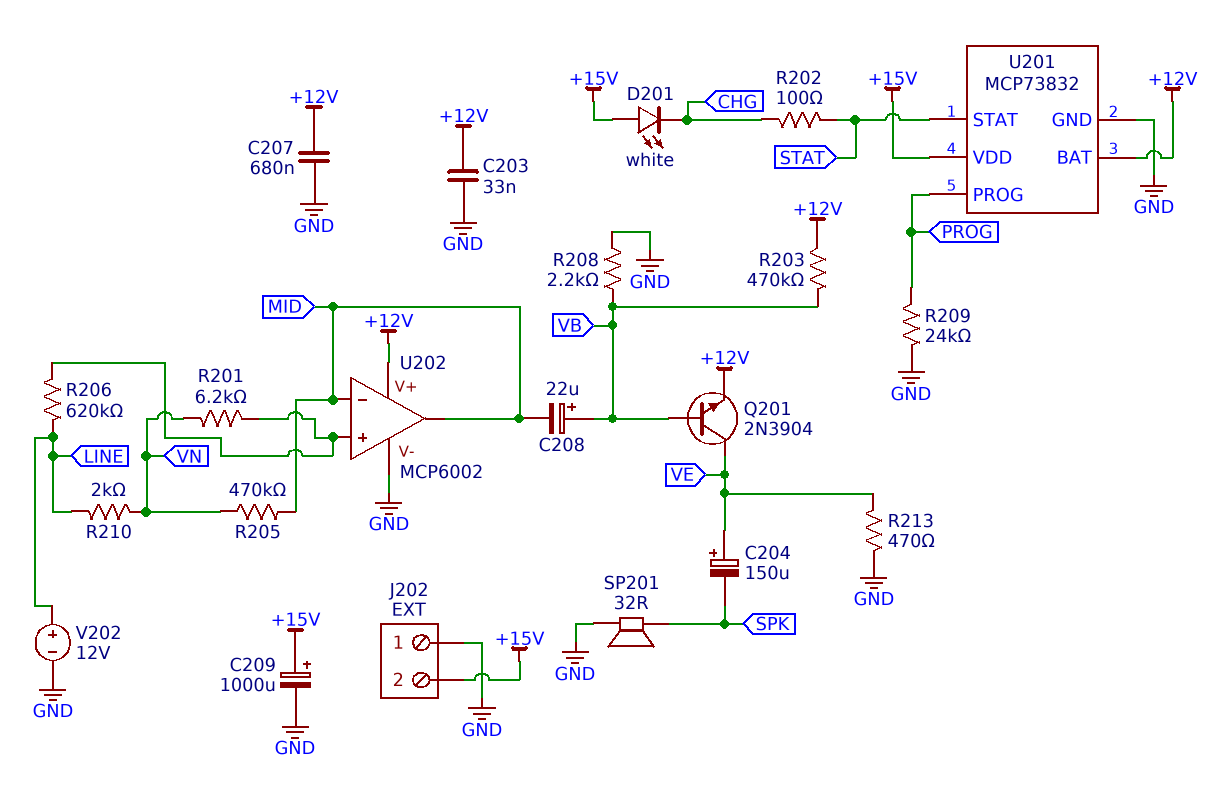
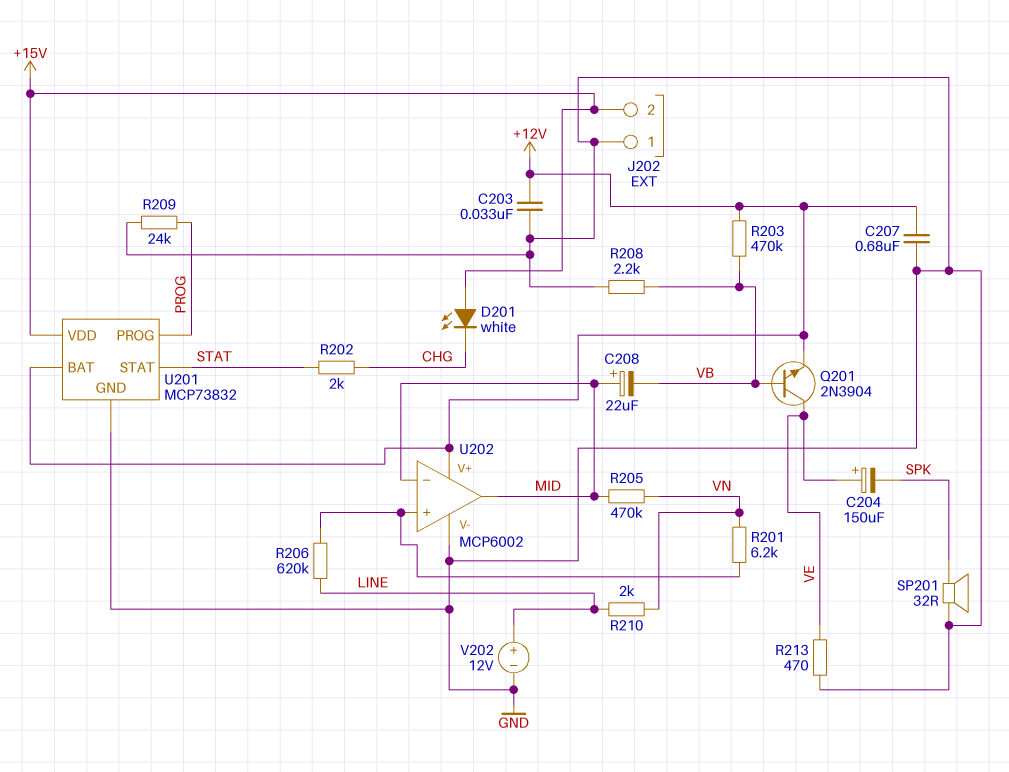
C208: 22uF (plus VB, minus MID) -> 22uF (plus MID, minus VB)
C209: 1000uF (plus +15V, minus GND) -> none
R202: 100 (CHG, STAT) -> 2k (CHG, STAT)

